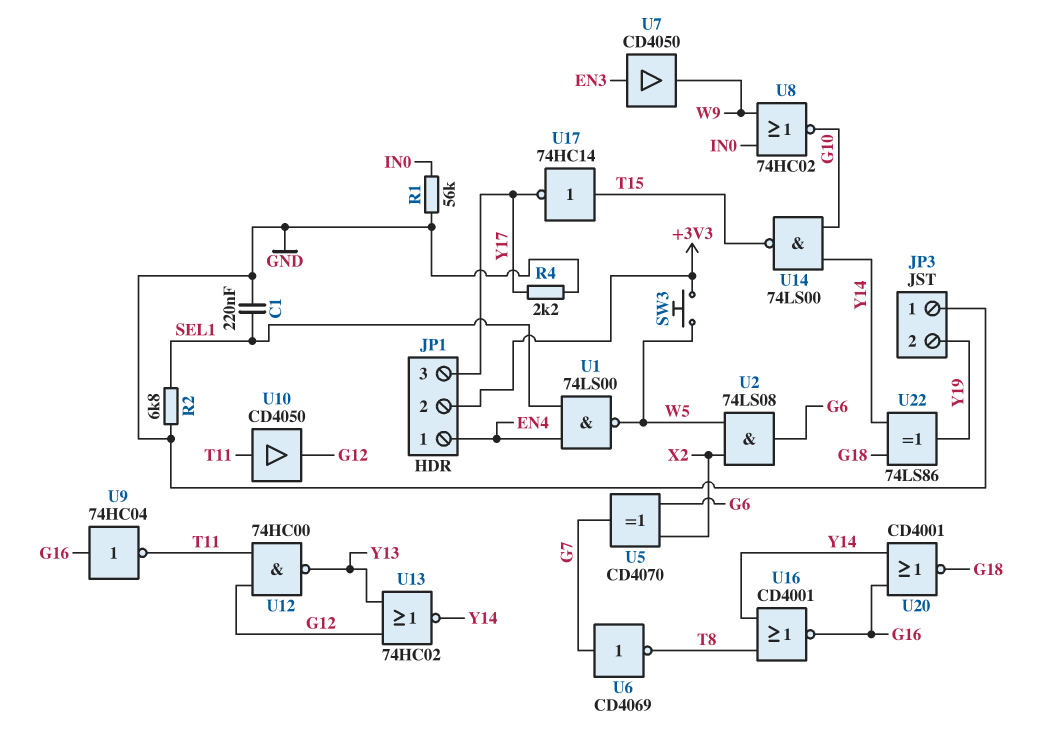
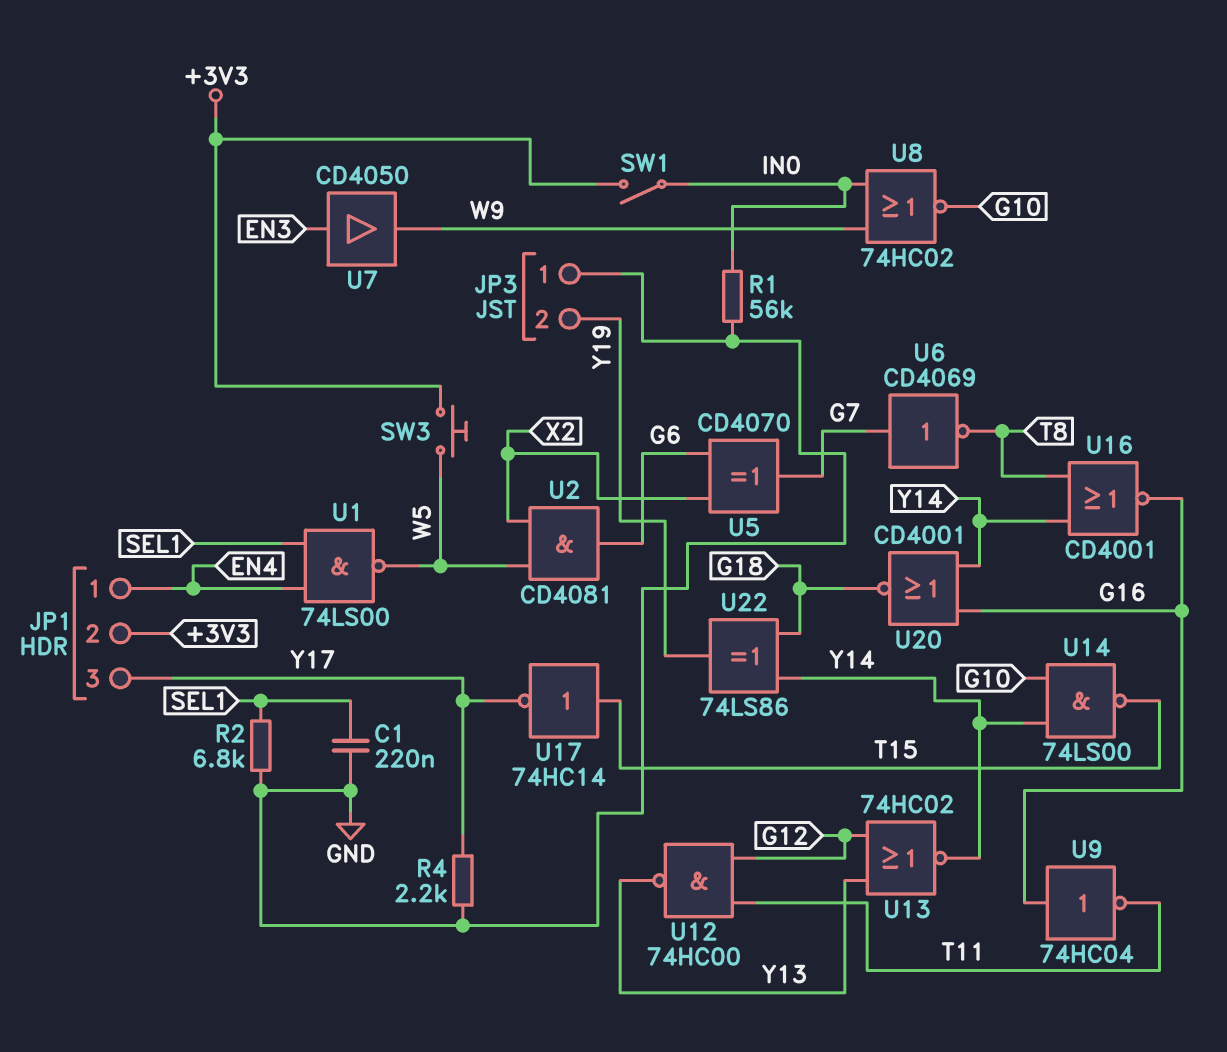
SW1: none -> switch (+3V3, IN0)
U2: AND 74LS08 (in W5, in X2, out G6) -> AND CD4081 (in W5, in X2, out G6)
U10: buffer CD4050 (in T11, out G12) -> none

